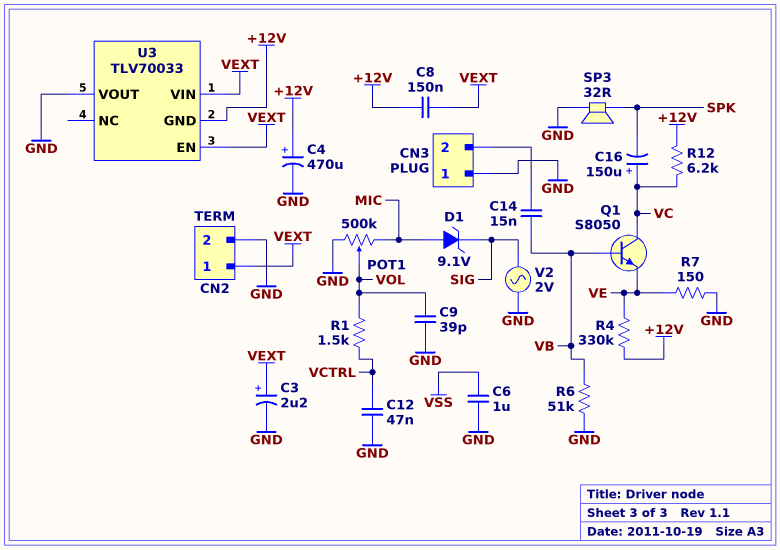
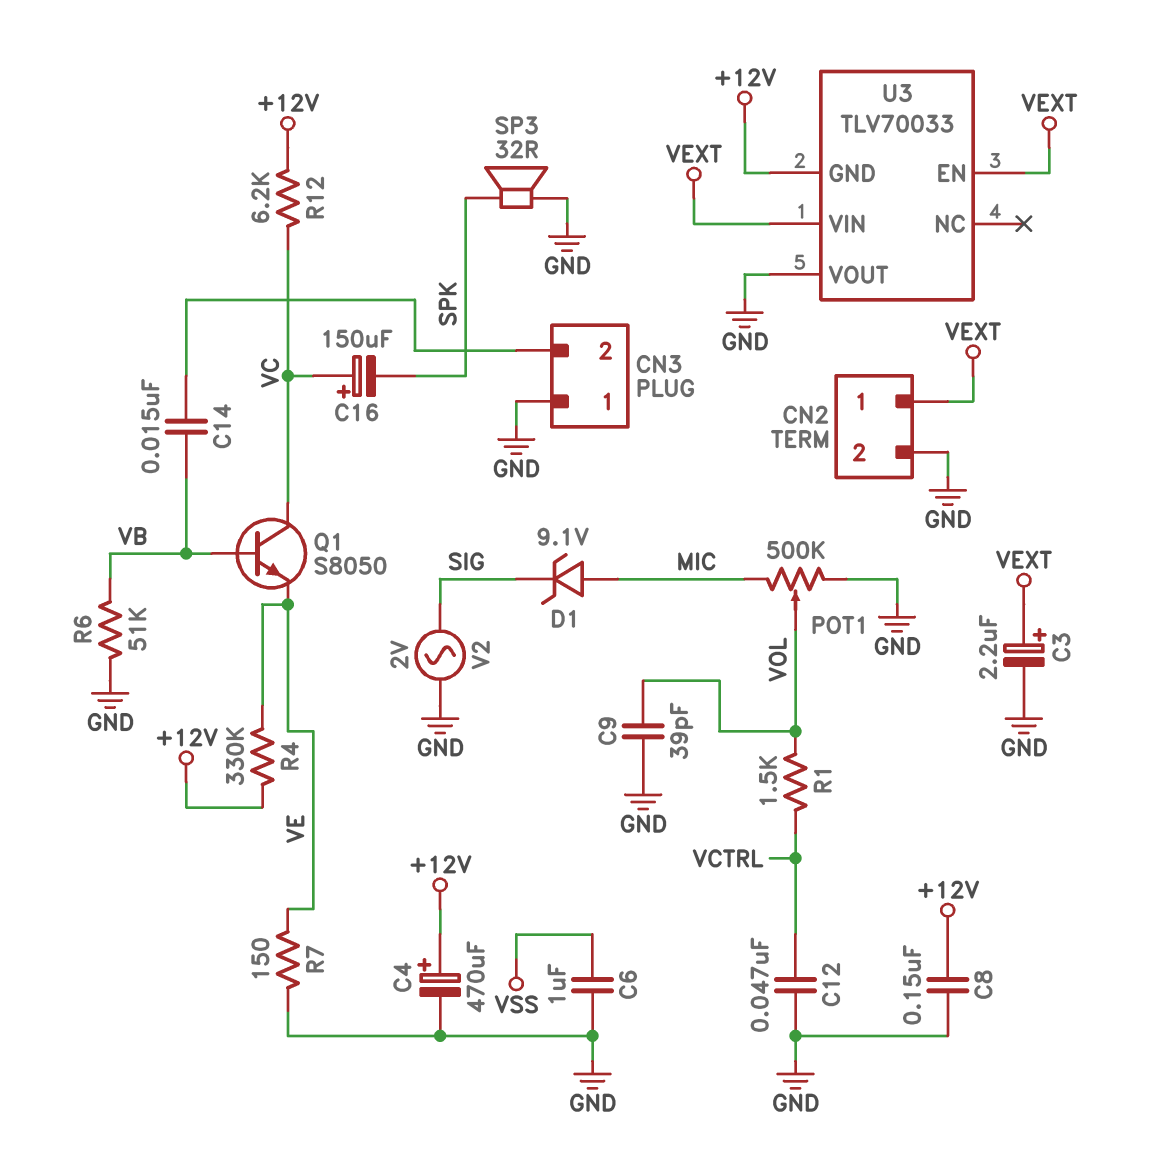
C8: 150nF (+12V, VEXT) -> 150nF (+12V, GND)

